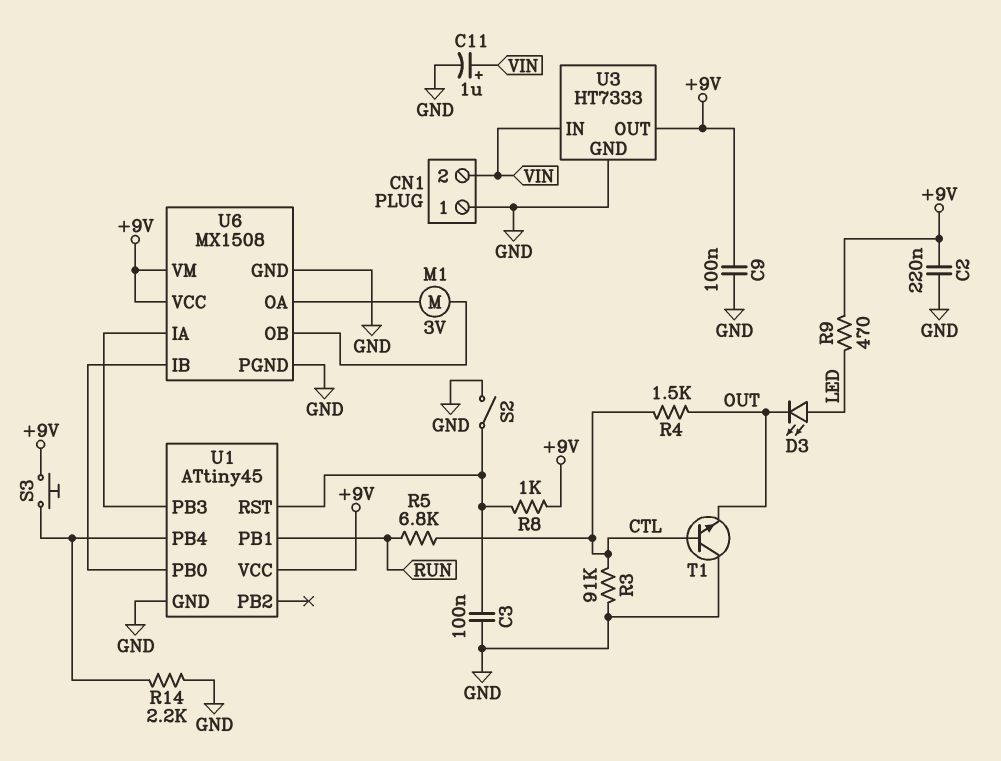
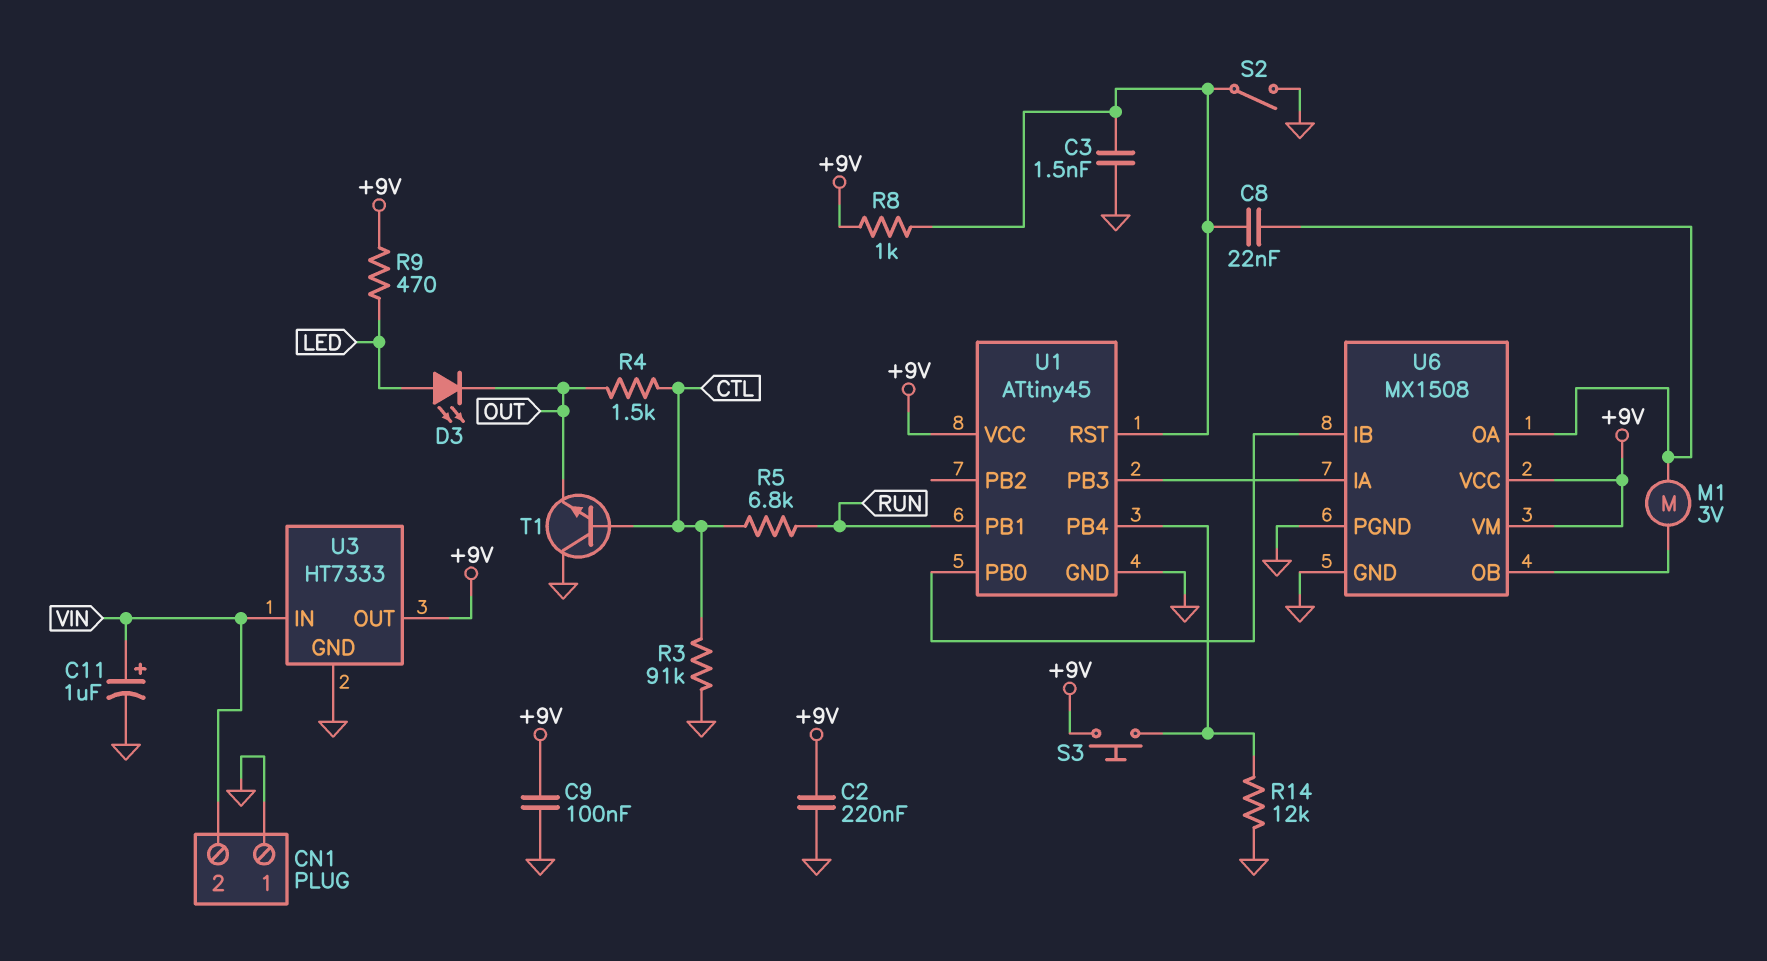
C3: 100nF (GND, U1/RST) -> 1.5nF (GND, U1/RST)
C8: none -> 22nF (U1/RST, U6/OA)
R14: 2.2k (GND, U1/PB4) -> 12k (GND, U1/PB4)

